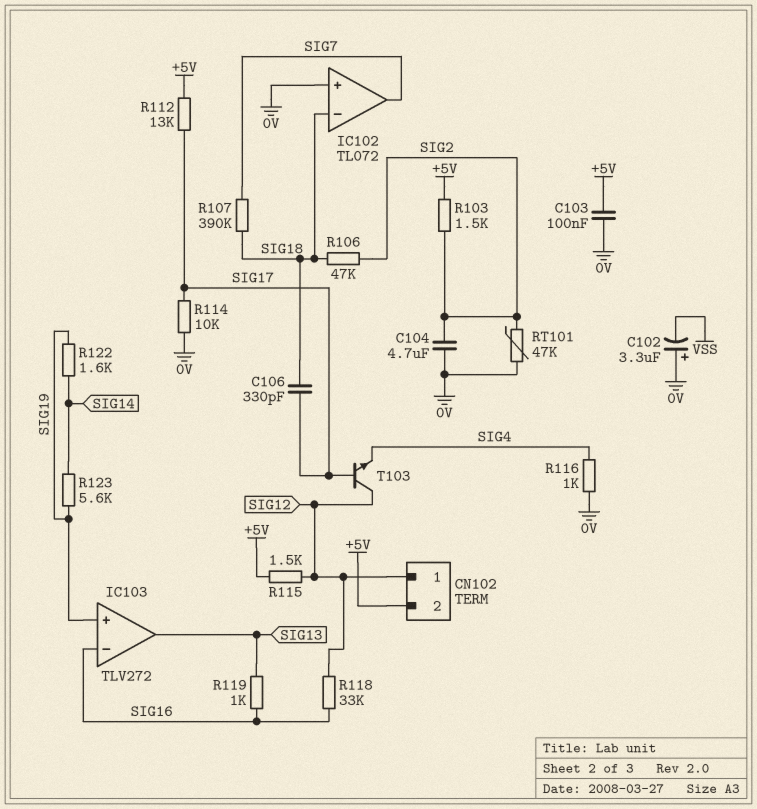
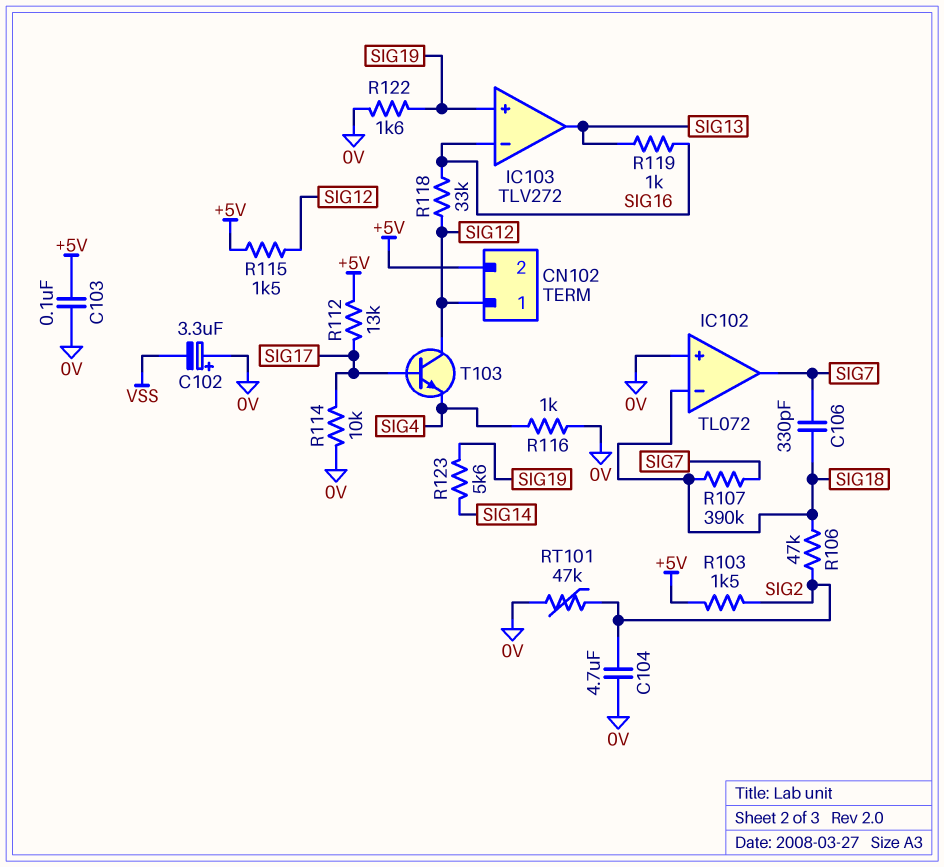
C106: 330pF (SIG17, SIG18) -> 330pF (SIG7, SIG18)
R122: 1.6k (SIG14, SIG19) -> 1.6k (0V, SIG19)

